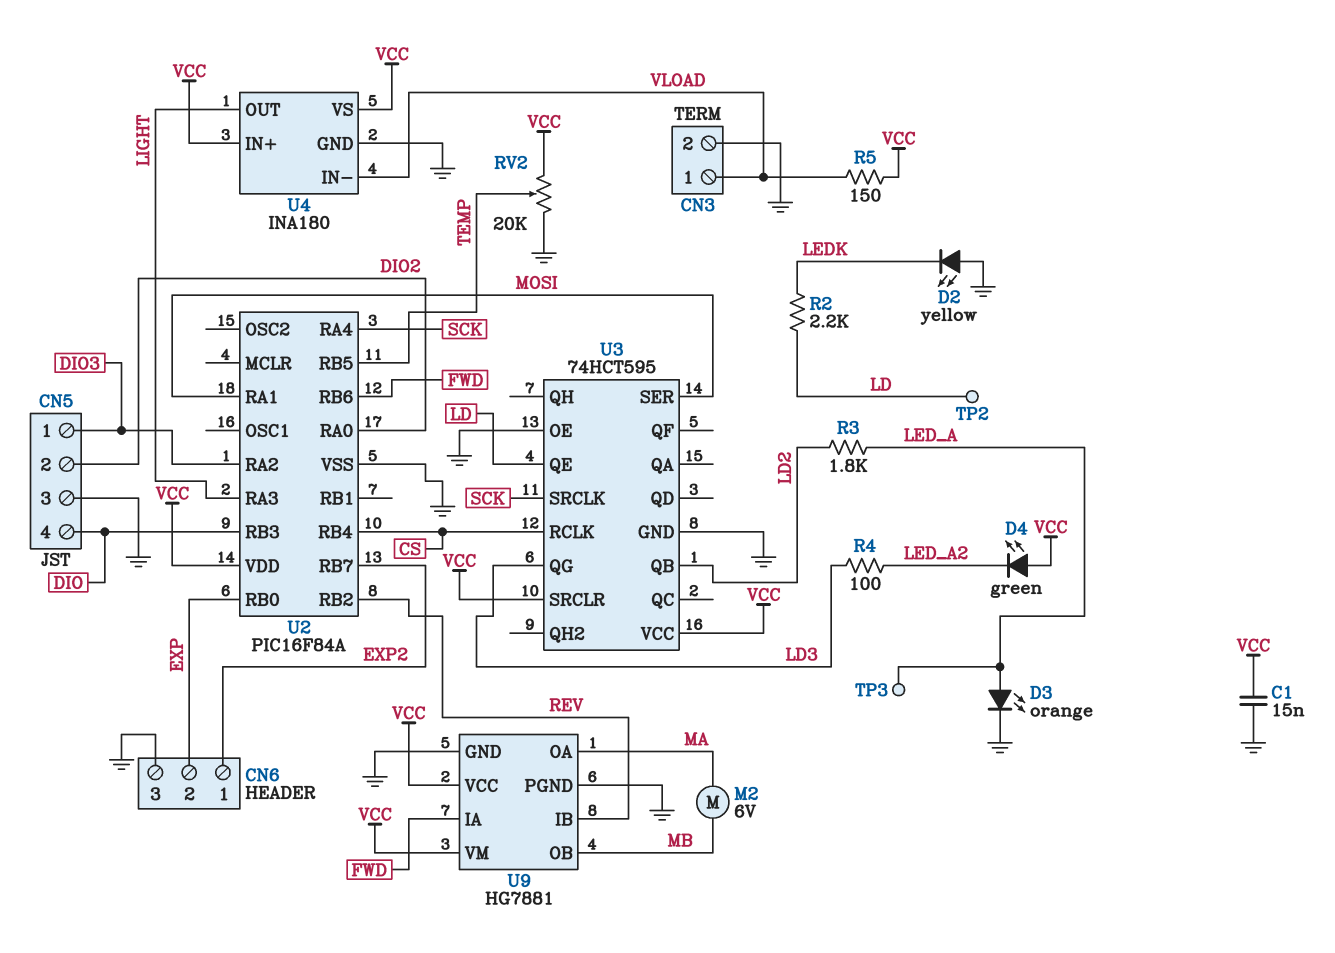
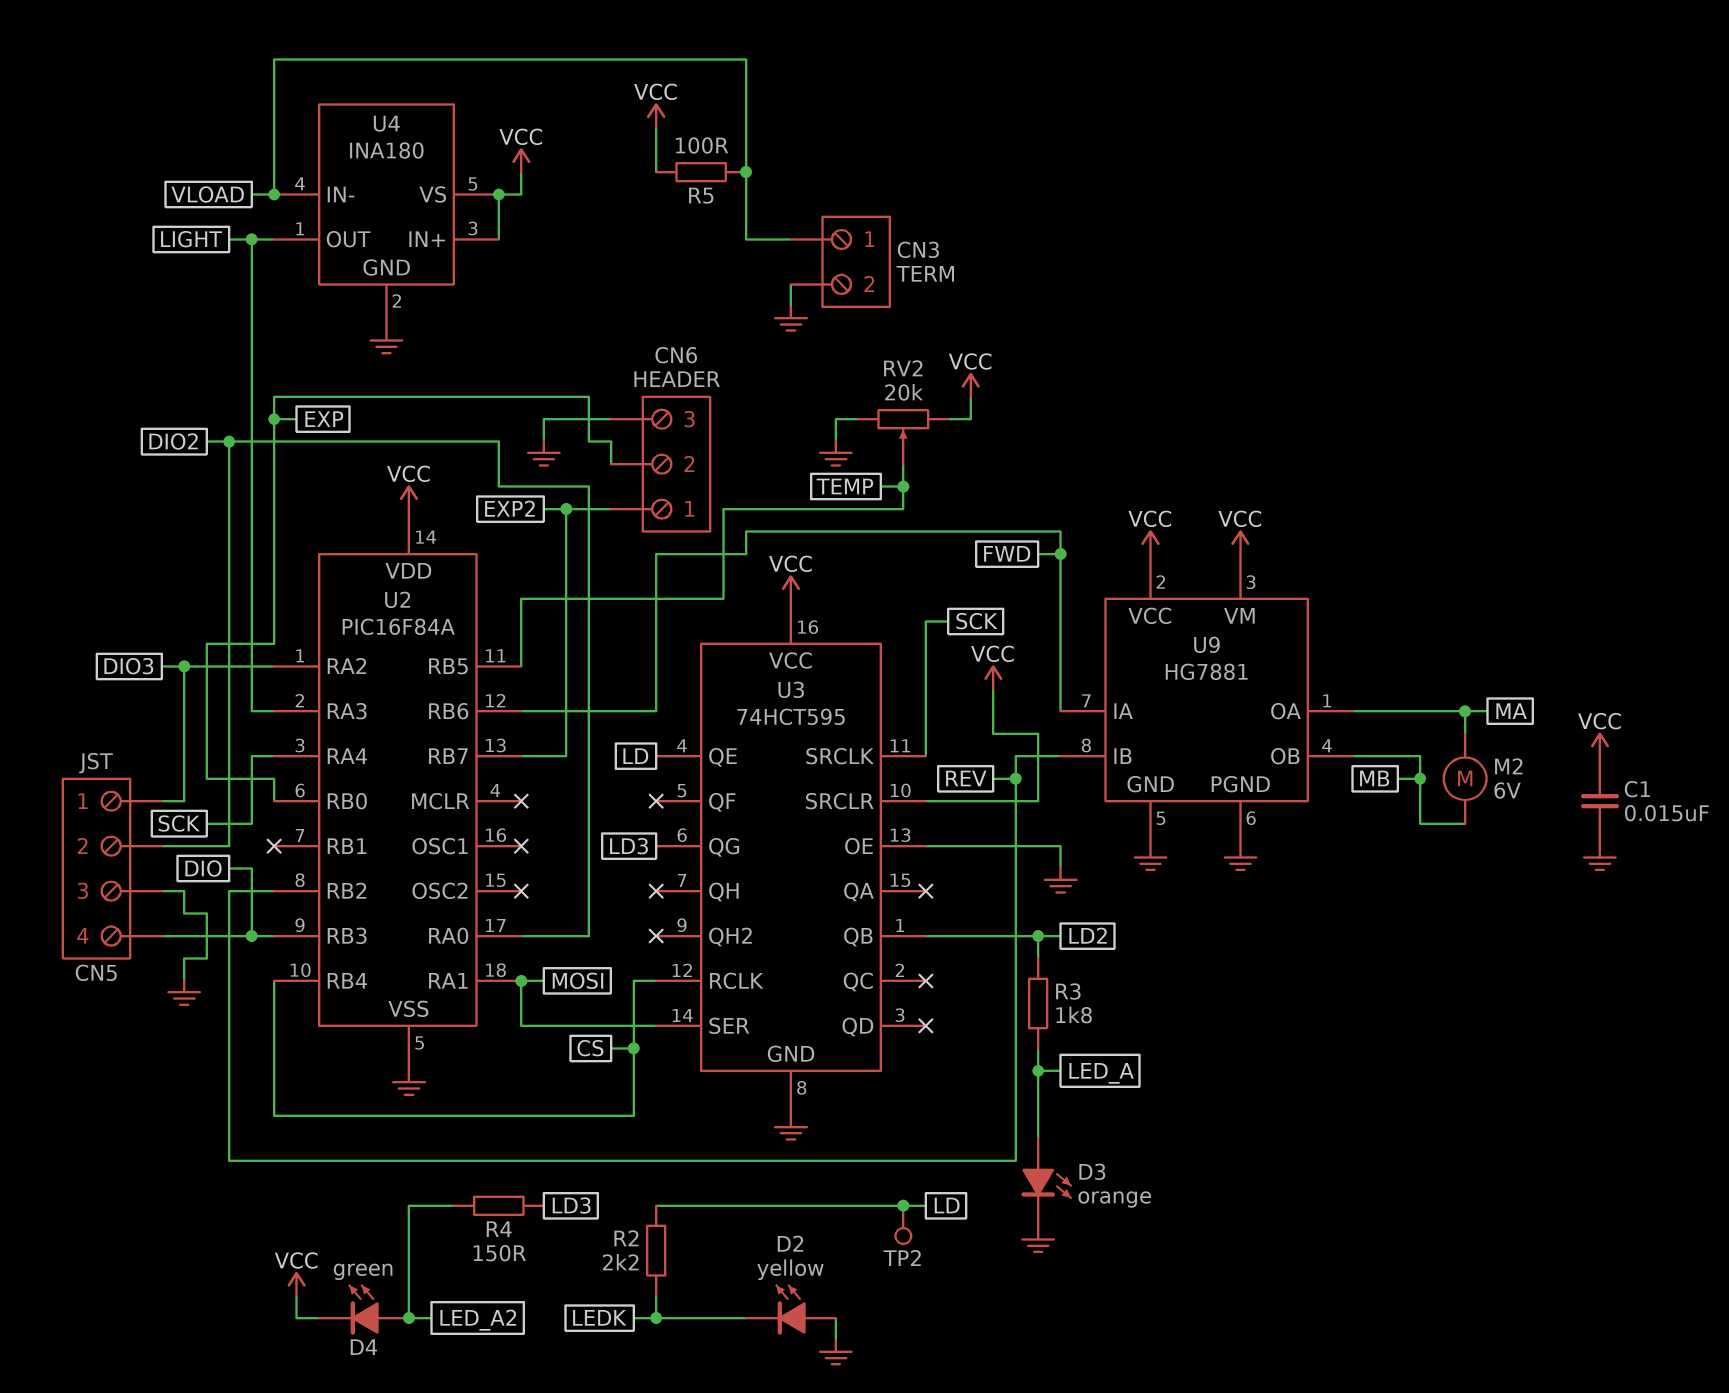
D4: LED green (A VCC, K LED_A2) -> LED green (A LED_A2, K VCC)
R4: 100 (LD3, LED_A2) -> 150 (LD3, LED_A2)
R5: 150 (VCC, VLOAD) -> 100 (VCC, VLOAD)
TP3: test point (LED_A) -> none

